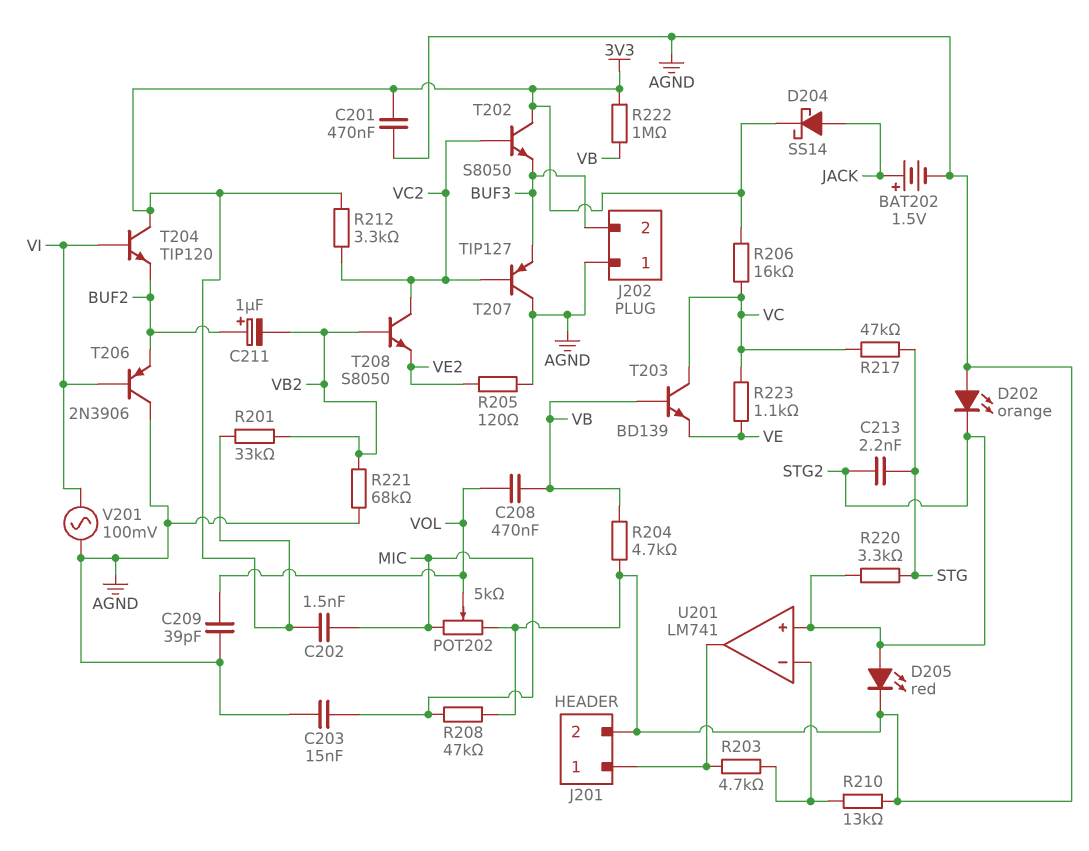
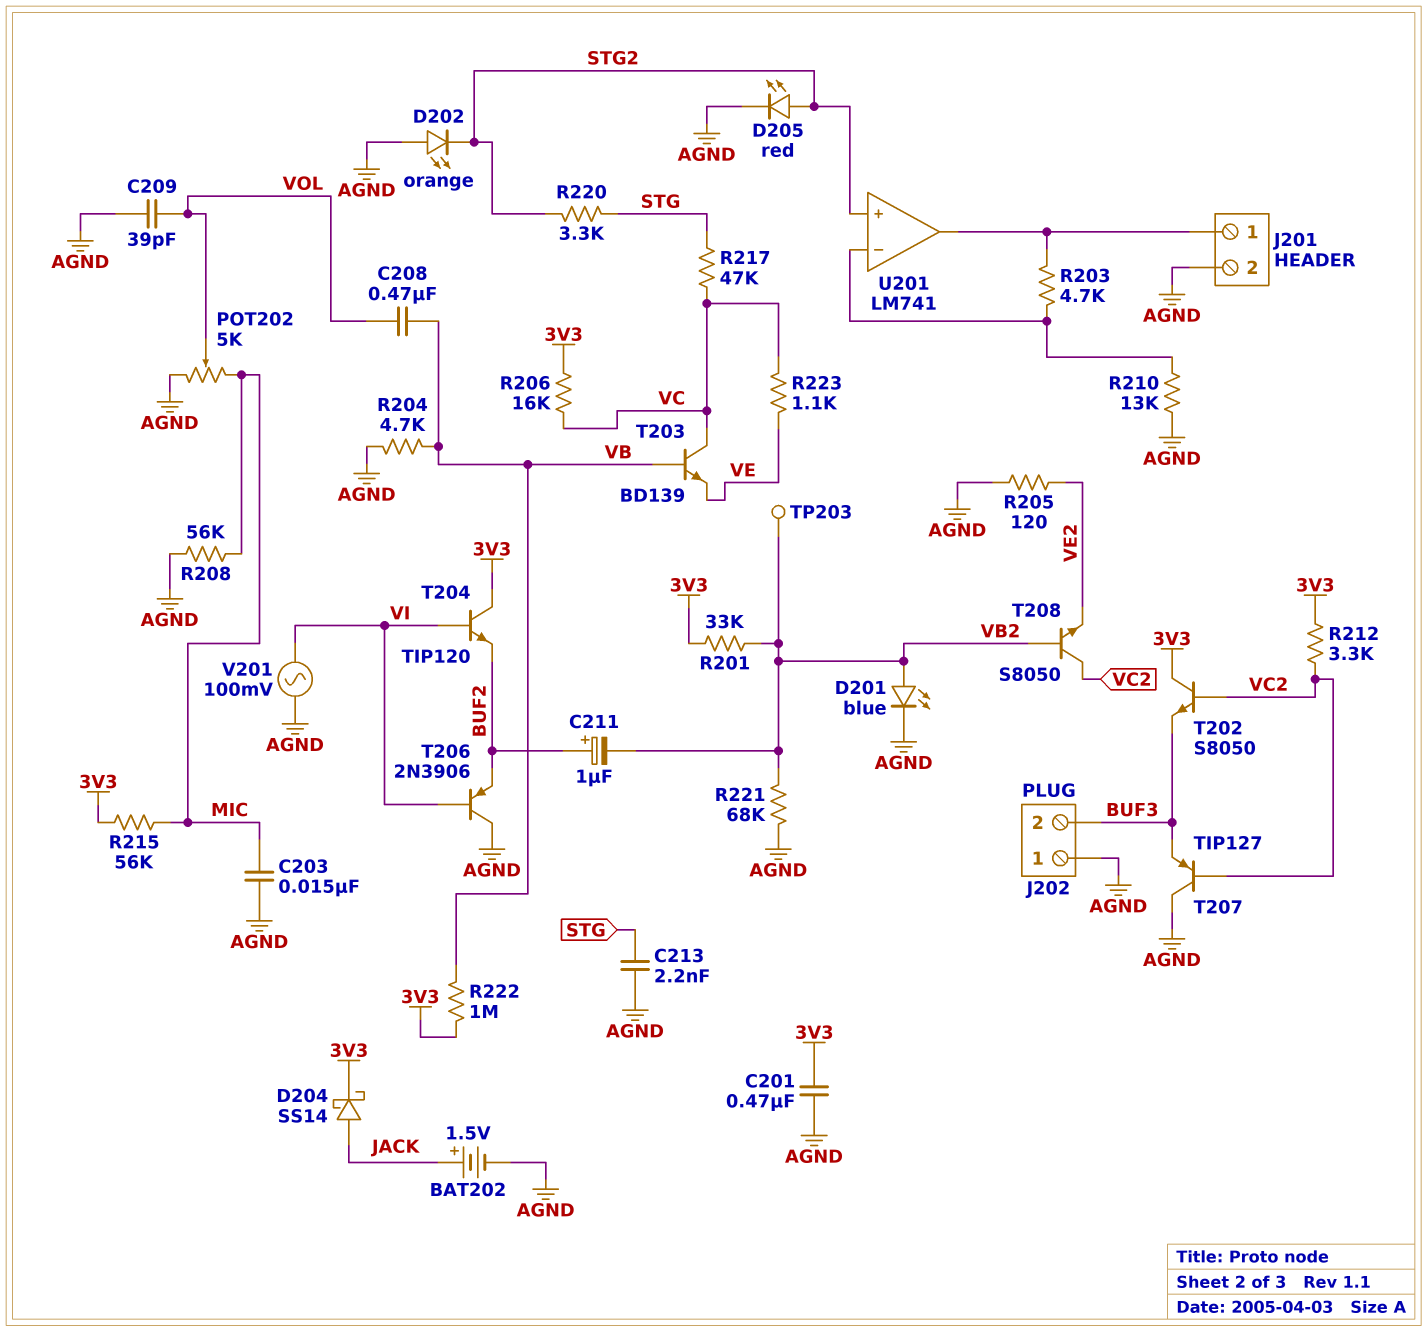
C202: 1.5nF (3V3, MIC) -> none
C213: 2.2nF (STG, STG2) -> 2.2nF (AGND, STG)
D201: none -> LED blue (A VB2, K AGND)
R208: 47k (AGND, MIC) -> 56k (AGND, MIC)
R215: none -> 56k (3V3, MIC)
TP203: none -> test point (VB2)

